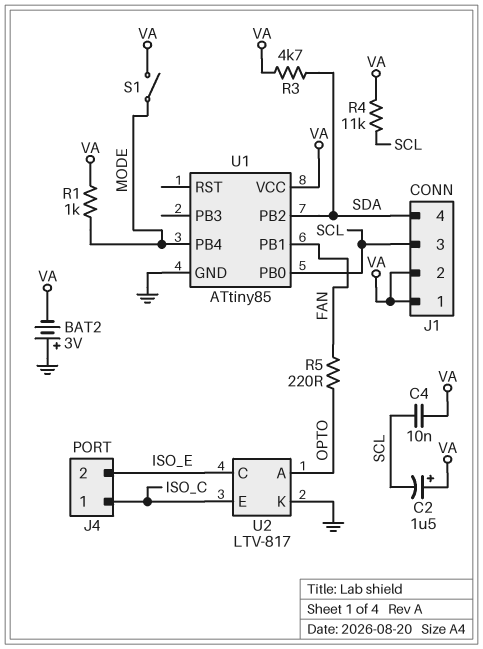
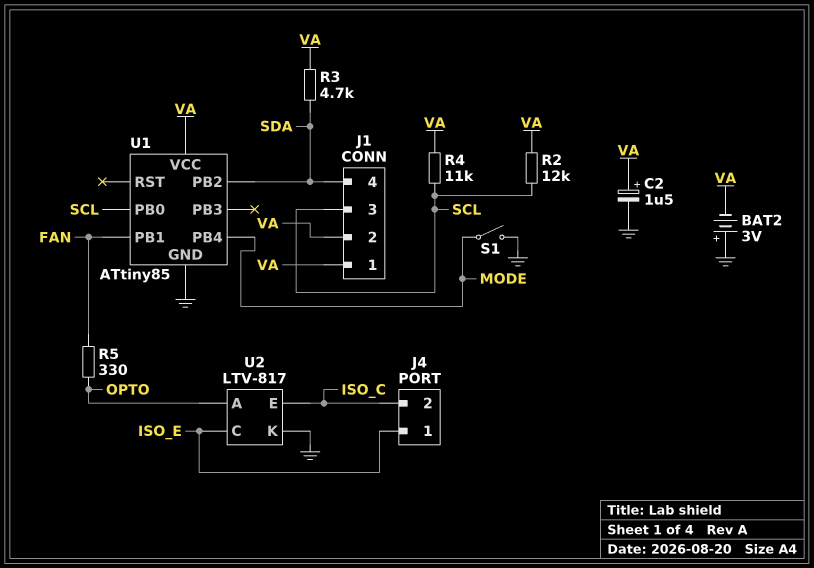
C2: 1.5uF (plus VA, minus SCL) -> 1.5uF (plus VA, minus GND)
C4: 10nF (SCL, VA) -> none
J4 pin 1: ISO_C -> ISO_E
J4 pin 2: ISO_E -> ISO_C
R1: 1k (MODE, VA) -> none
R2: none -> 12k (SCL, VA)
R5: 220 (FAN, OPTO) -> 330 (FAN, OPTO)
S1: switch (MODE, VA) -> switch (GND, MODE)

